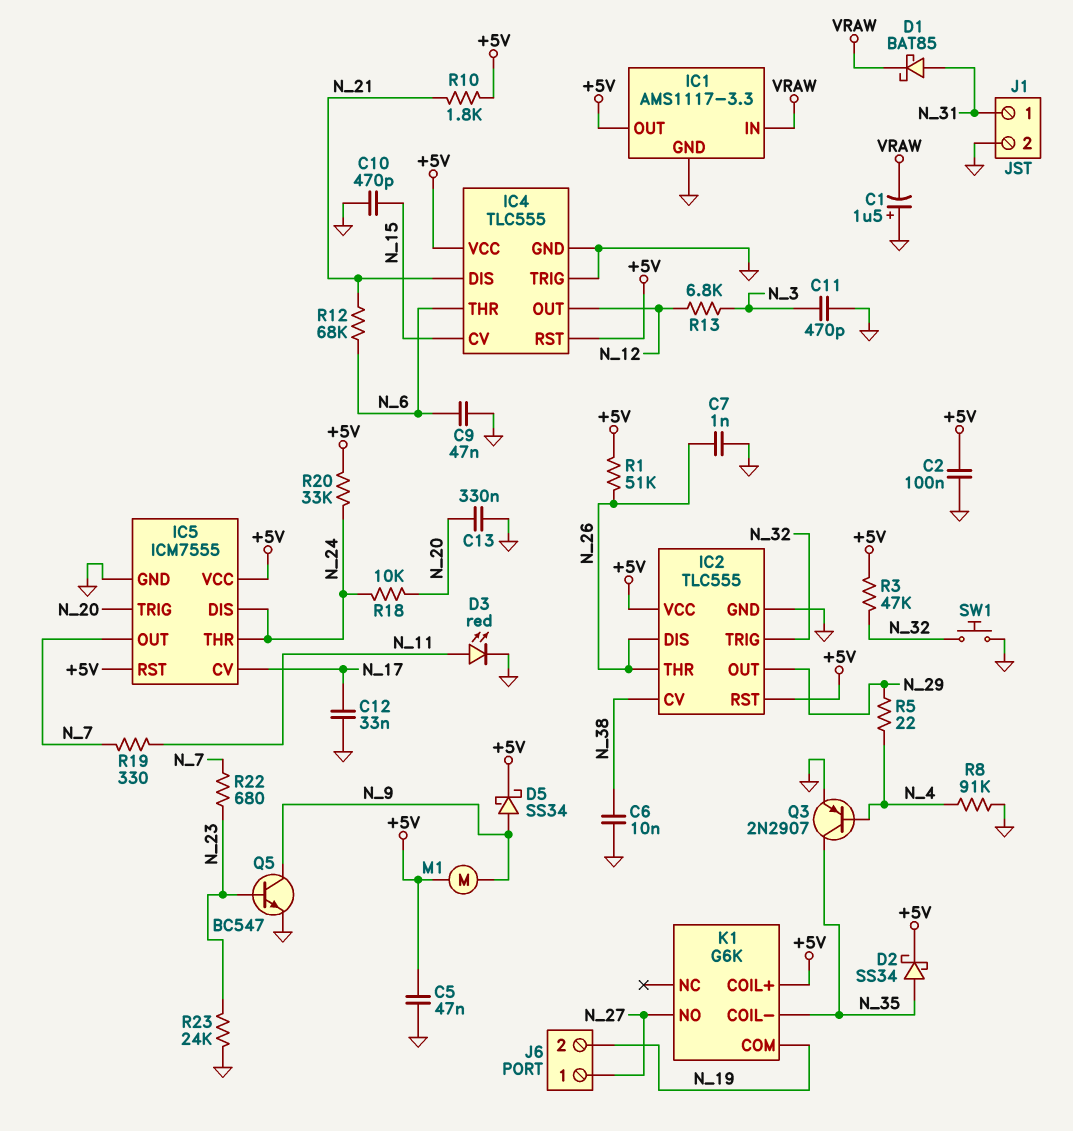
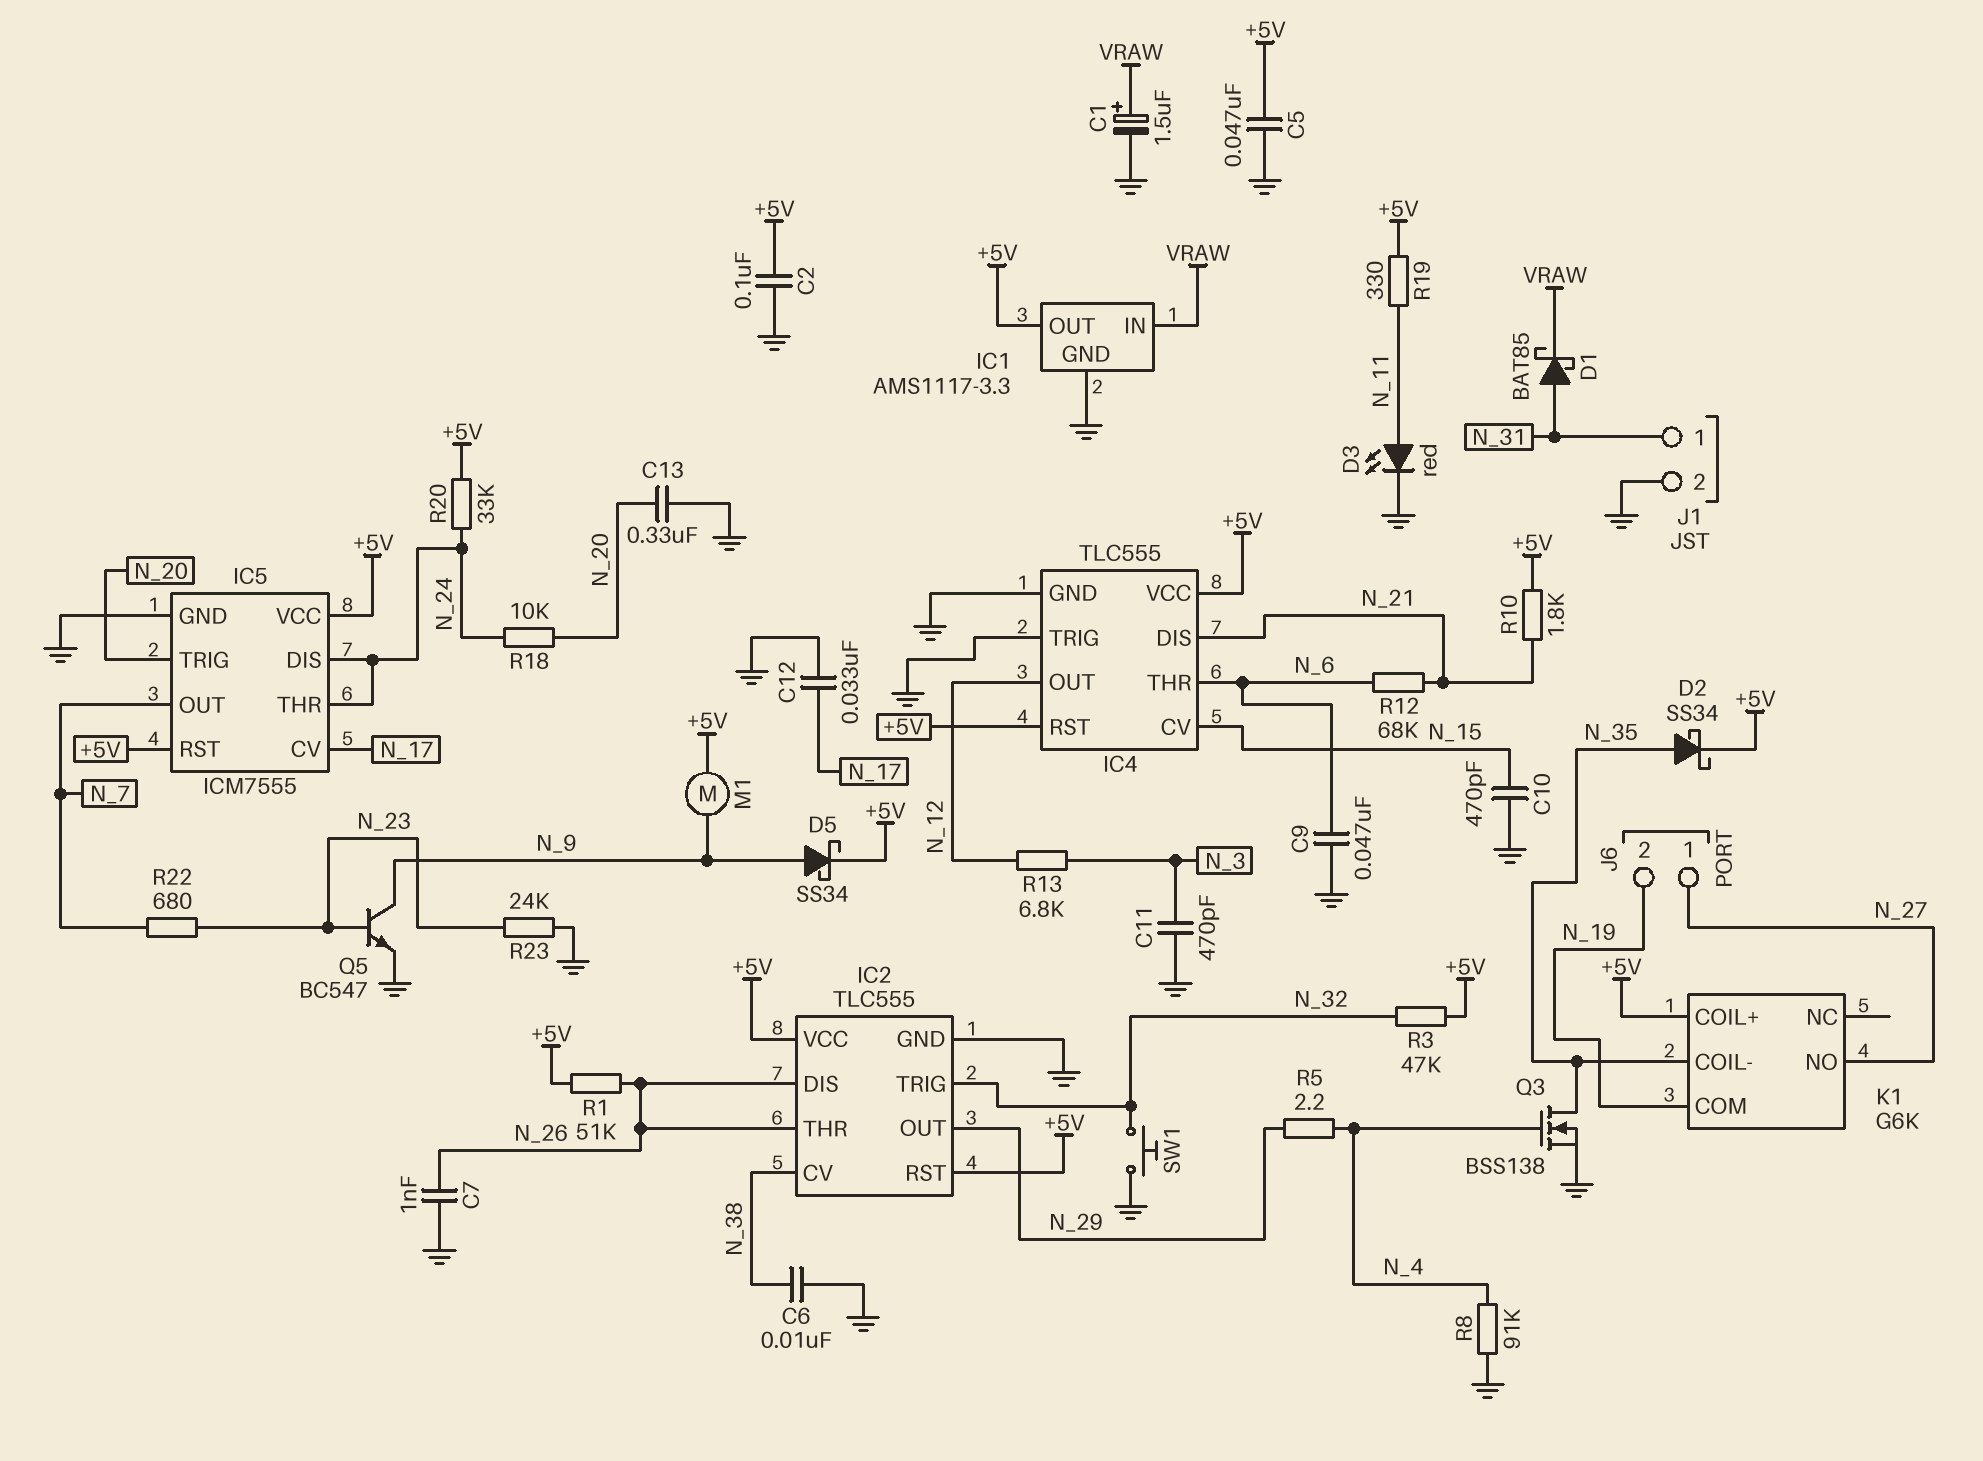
C1: 1.5uF (plus GND, minus VRAW) -> 1.5uF (plus VRAW, minus GND)
Q3: PNP 2N2907 (B N_4, C N_35, E GND) -> NMOS BSS138 (G N_4, D N_35, S GND)
R5: 22 (N_4, N_29) -> 2.2 (N_4, N_29)
R19: 330 (N_7, N_11) -> 330 (+5V, N_11)

